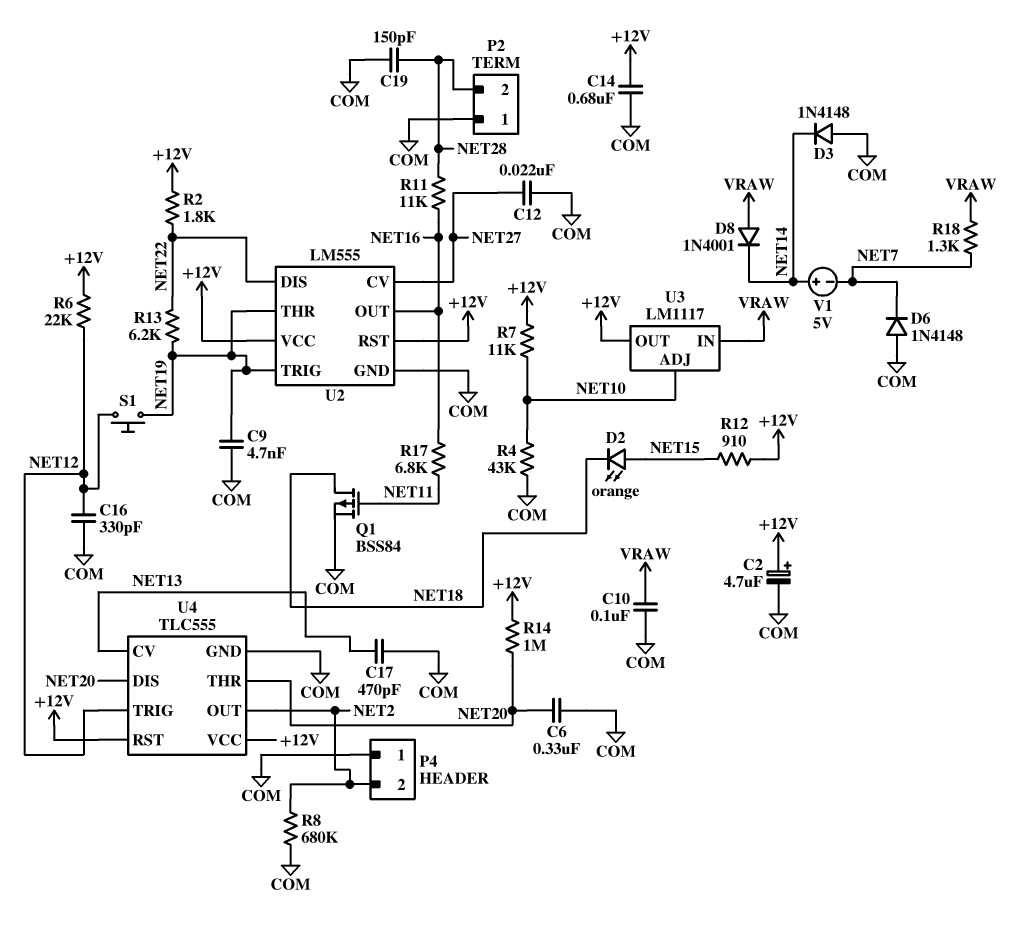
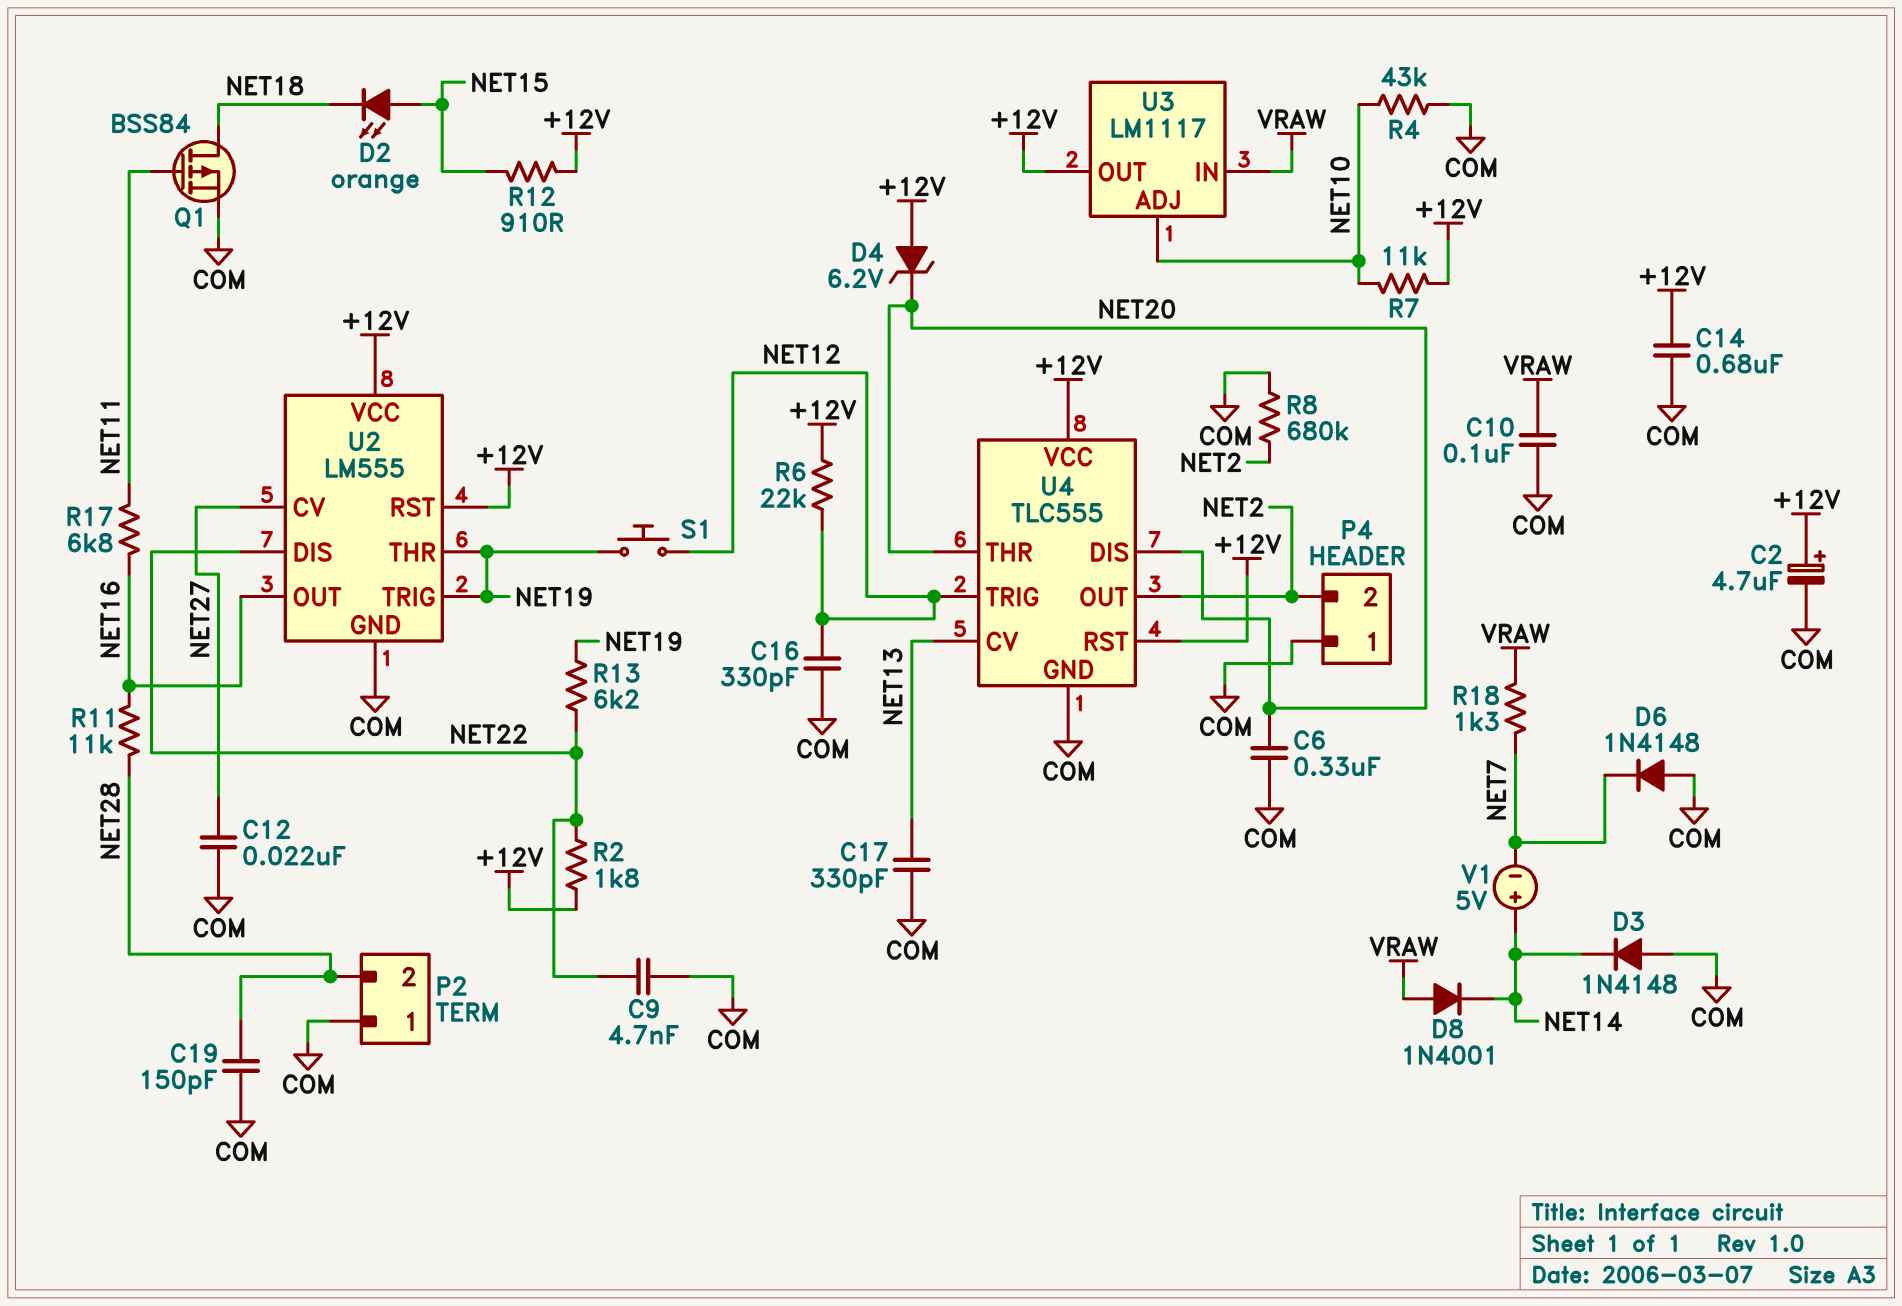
C9: 4.7nF (COM, NET19) -> 4.7nF (COM, NET22)
C17: 470pF (COM, NET13) -> 330pF (COM, NET13)
D4: none -> zener 6.2V (A +12V, K NET20)
R14: 1M (+12V, NET20) -> none

